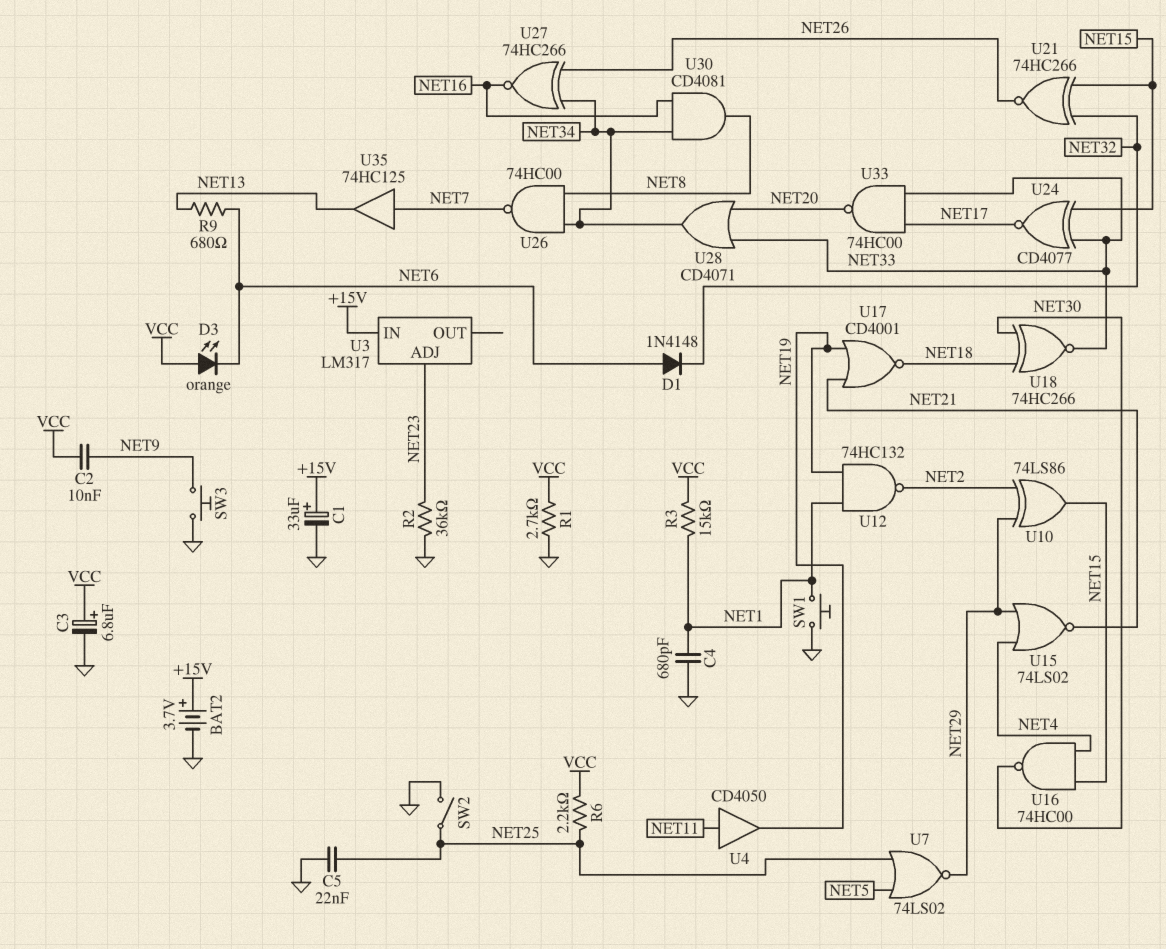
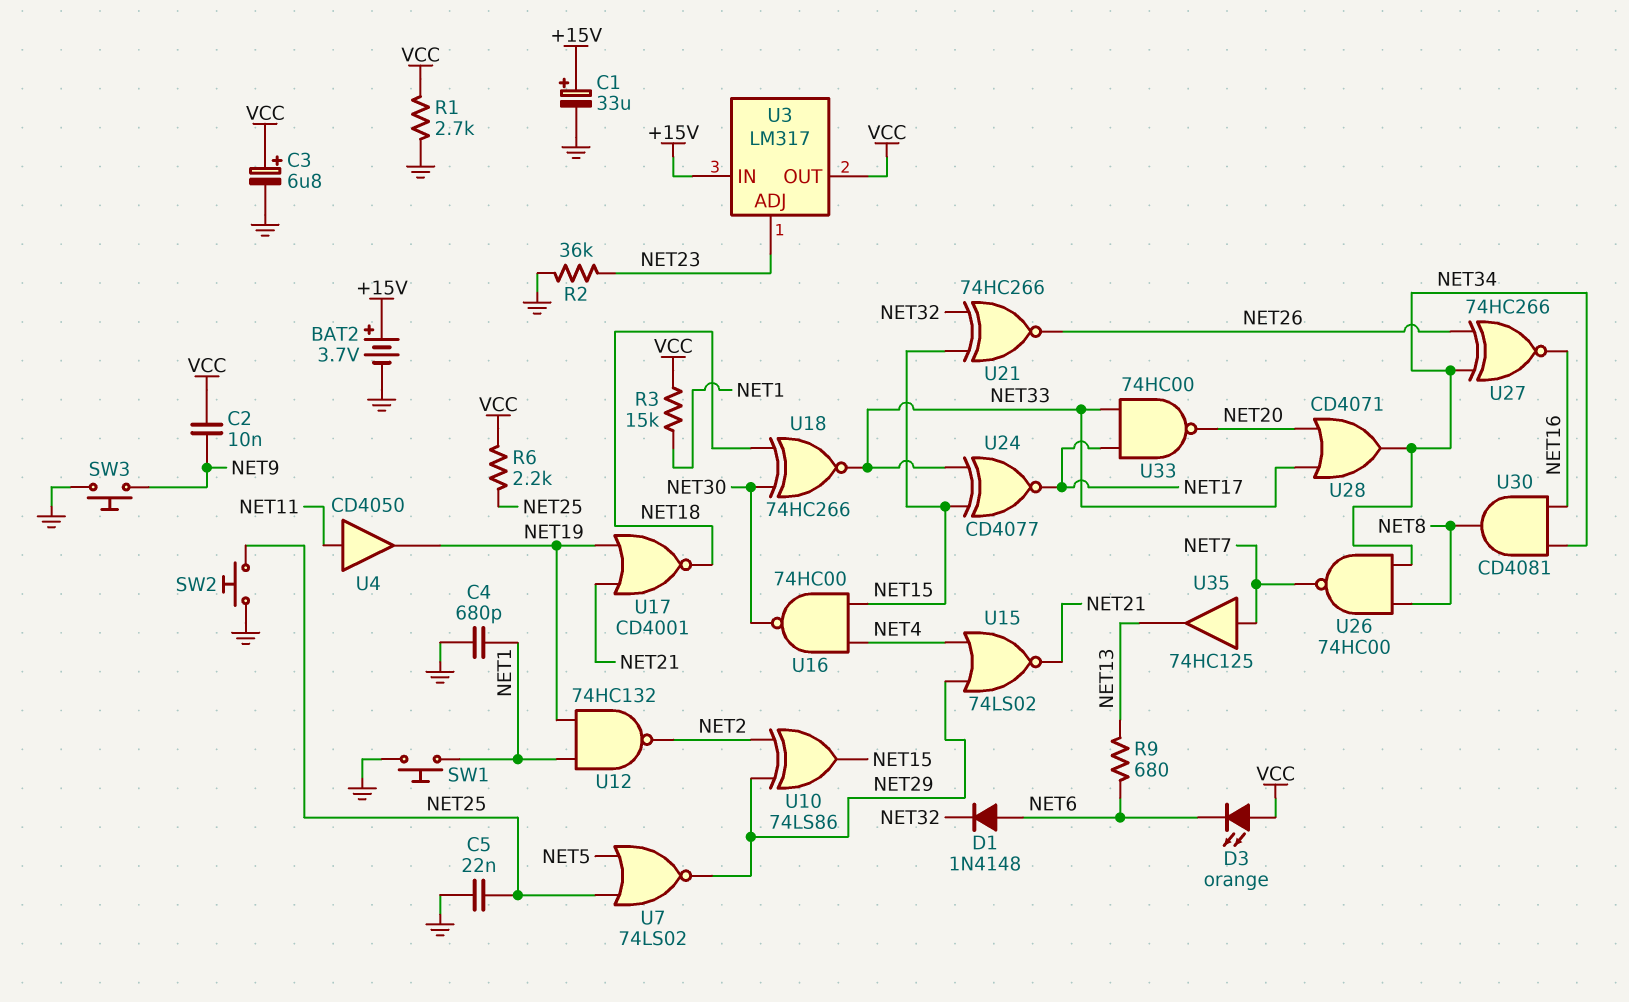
SW2: switch (GND, NET25) -> button (GND, NET25)
U3 pin OUT: none -> VCC

